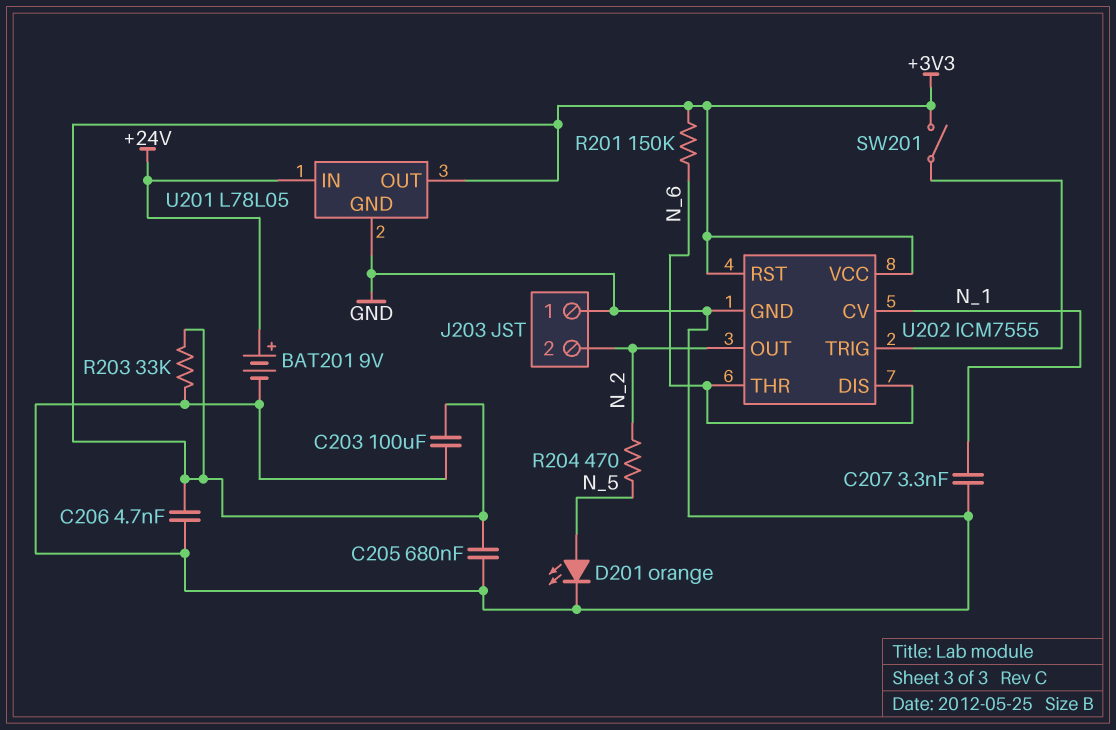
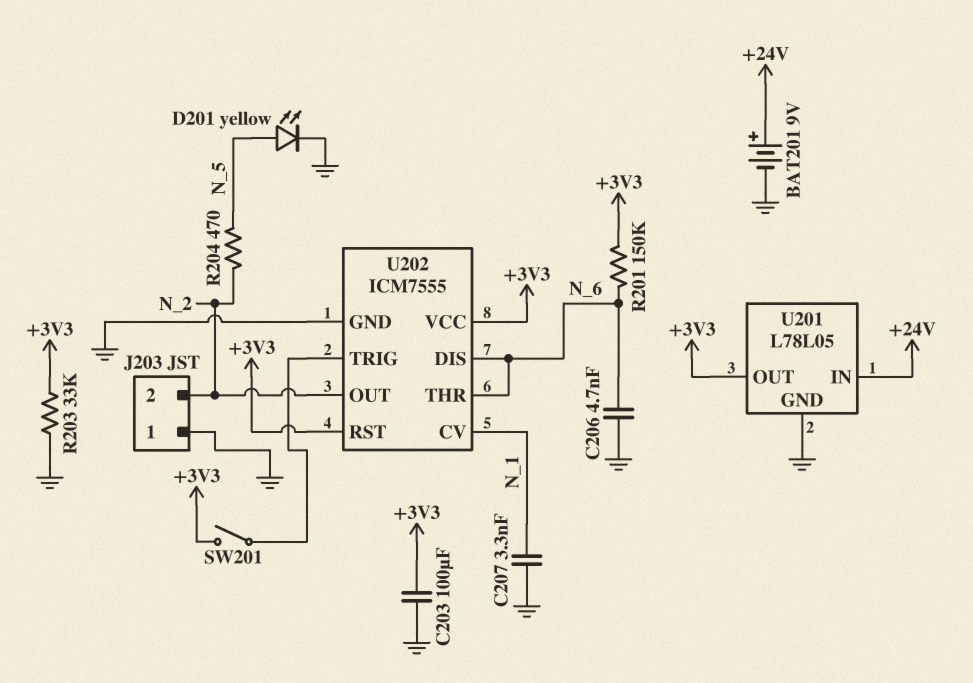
C205: 680nF (+3V3, GND) -> none
C206: 4.7nF (+3V3, GND) -> 4.7nF (GND, N_6)
D201: LED orange (A N_5, K GND) -> LED yellow (A N_5, K GND)

